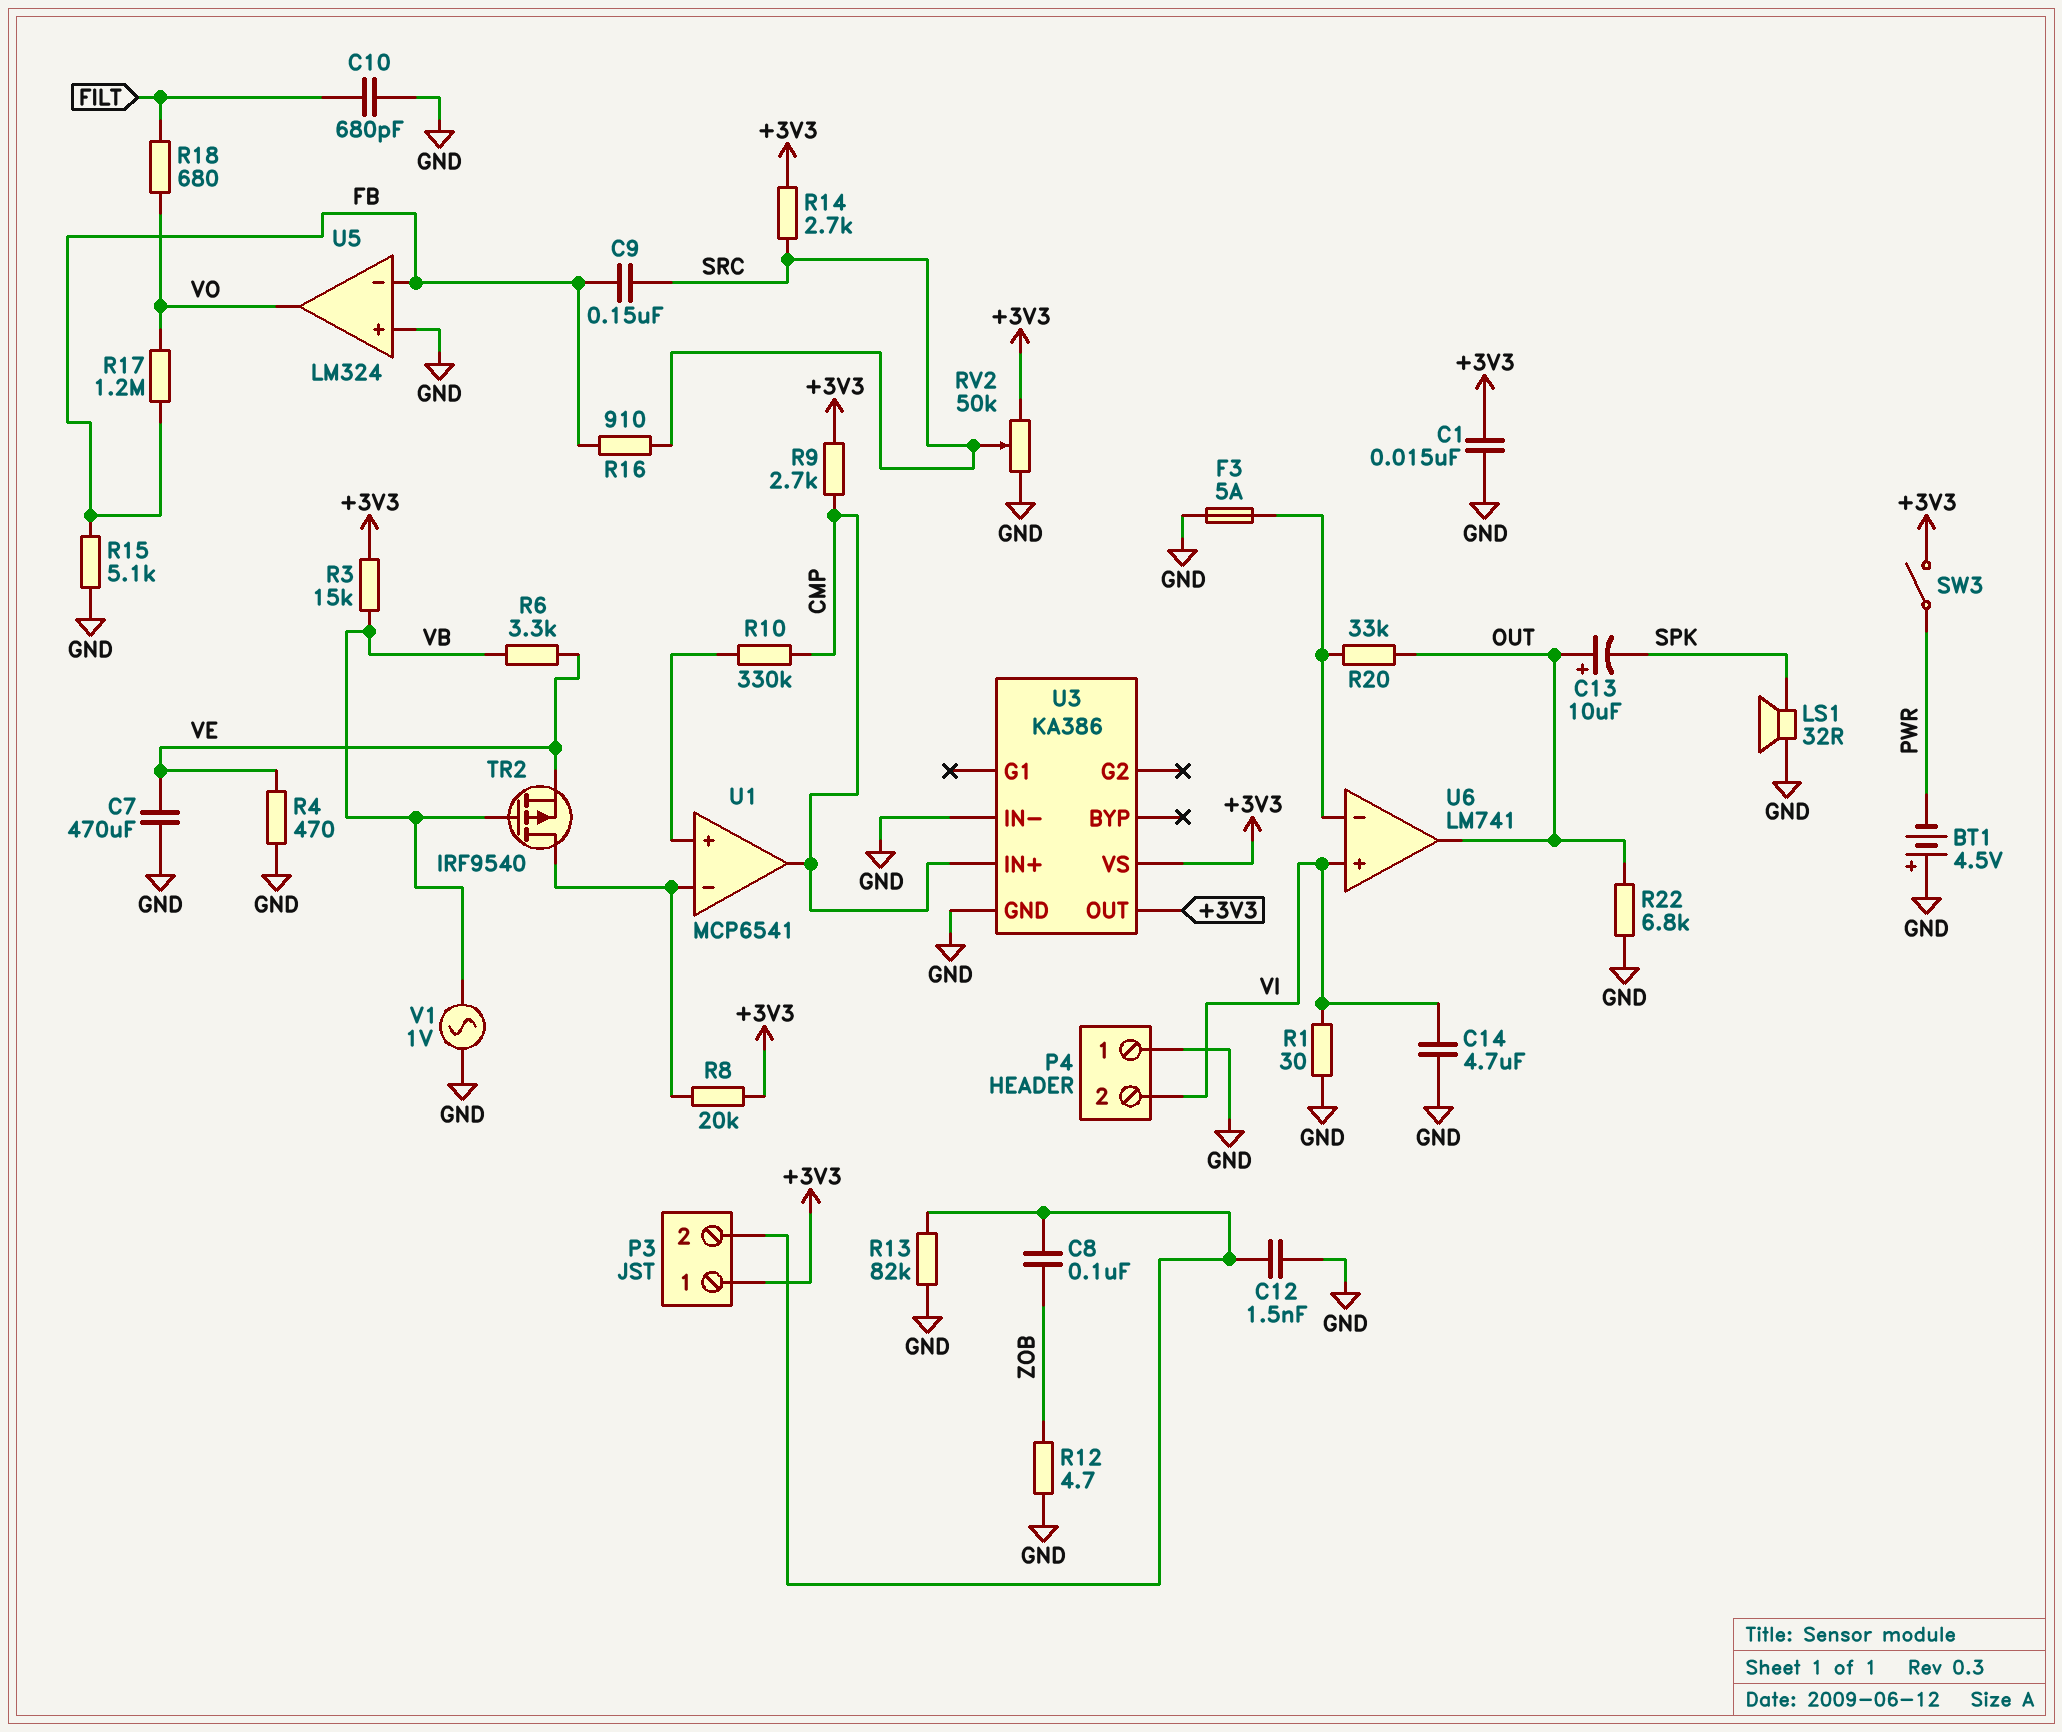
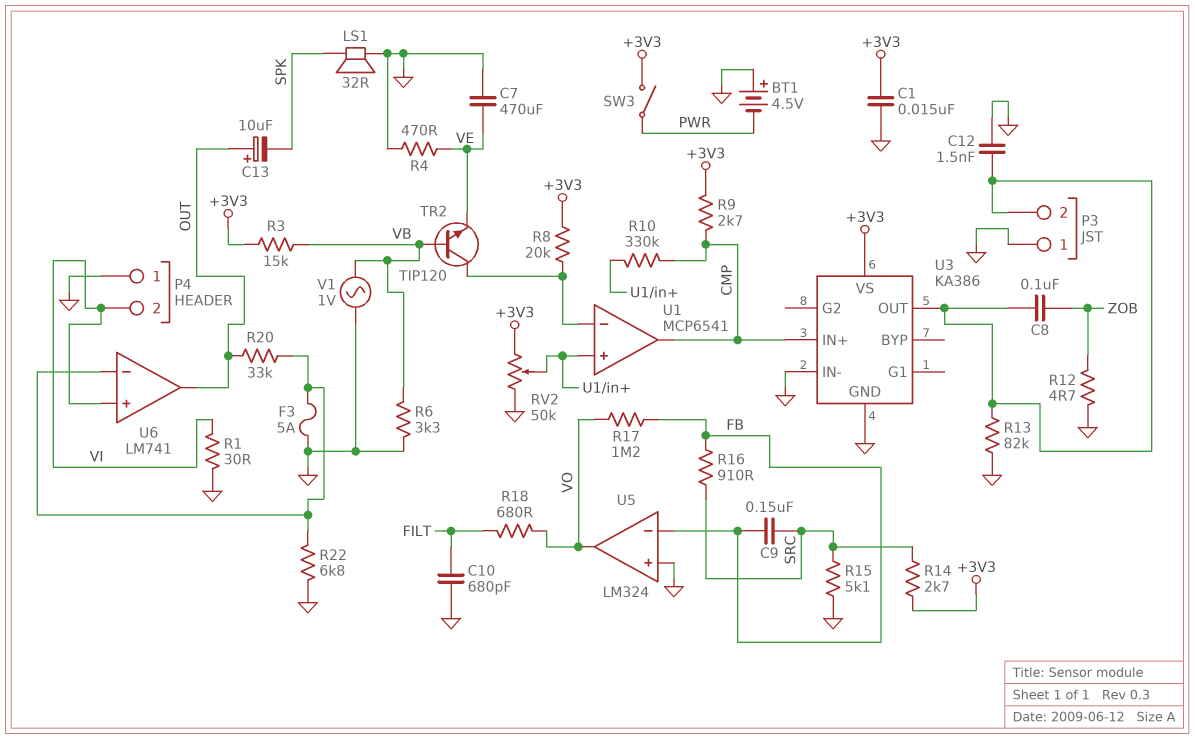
C14: 4.7uF (GND, VI) -> none
P3 pin 1: +3V3 -> GND
R6: 3.3k (VB, VE) -> 3.3k (GND, VB)
R15: 5.1k (FB, GND) -> 5.1k (GND, SRC)
R22: 6.8k (GND, OUT) -> 6.8k (GND, U6/in-)
RV2: 50k (+3V3, GND, wiper SRC) -> 50k (+3V3, GND, wiper U1/in+)
TR2: PMOS IRF9540 (G VB, D U1/in-, S VE) -> NPN TIP120 (B VB, C U1/in-, E VE)
U3 pin OUT: +3V3 -> P3/2

